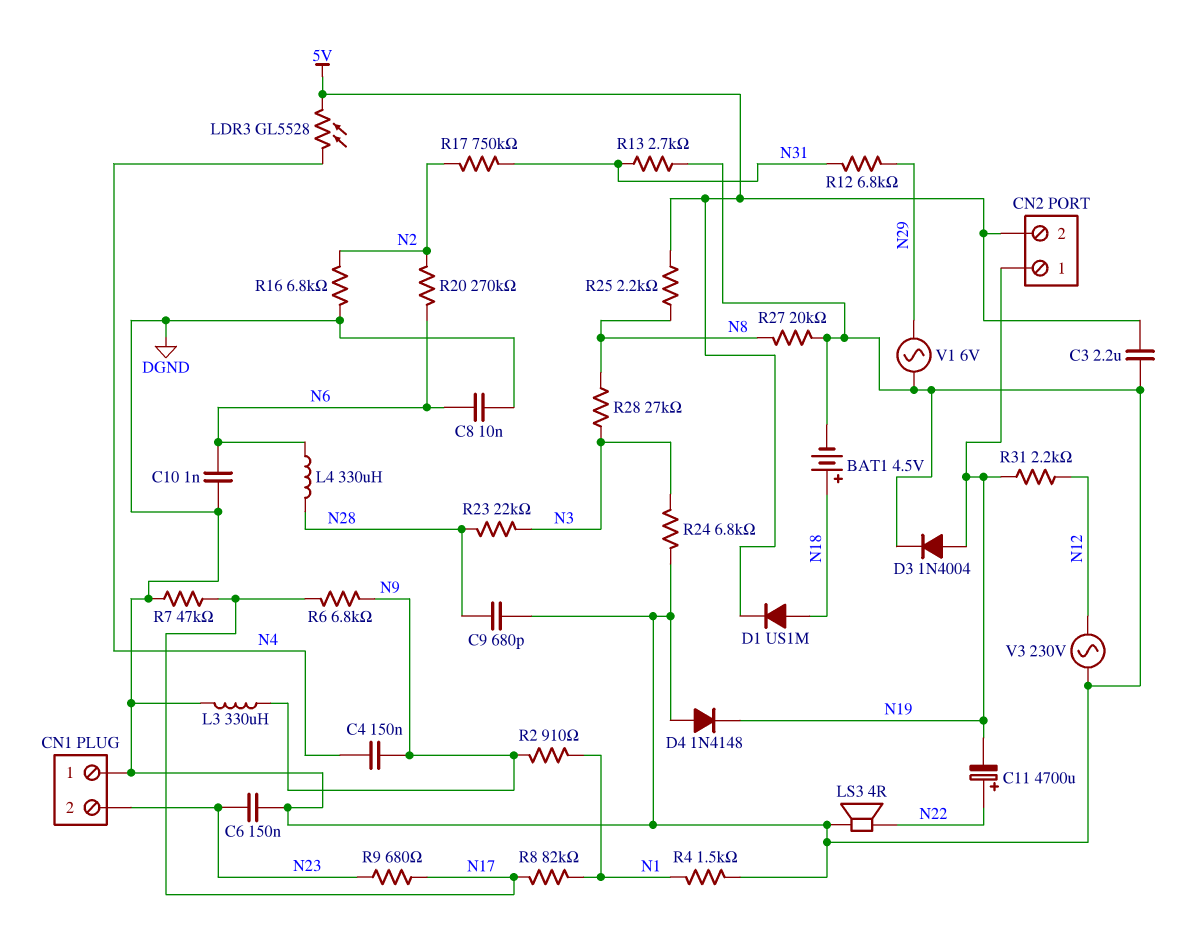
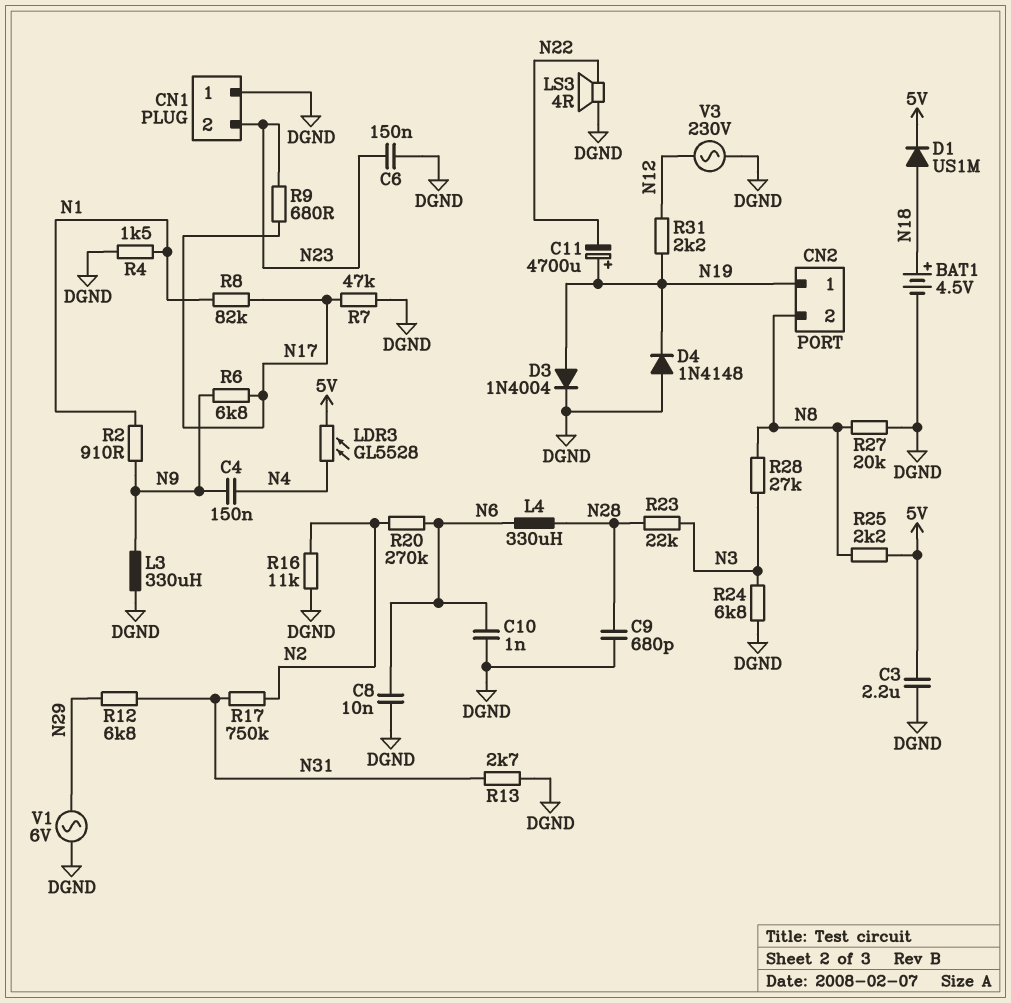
C11: 4700uF (plus N22, minus N19) -> 4700uF (plus N19, minus N22)
CN2 pin 2: 5V -> N8
R16: 6.8k (DGND, N2) -> 11k (DGND, N2)

